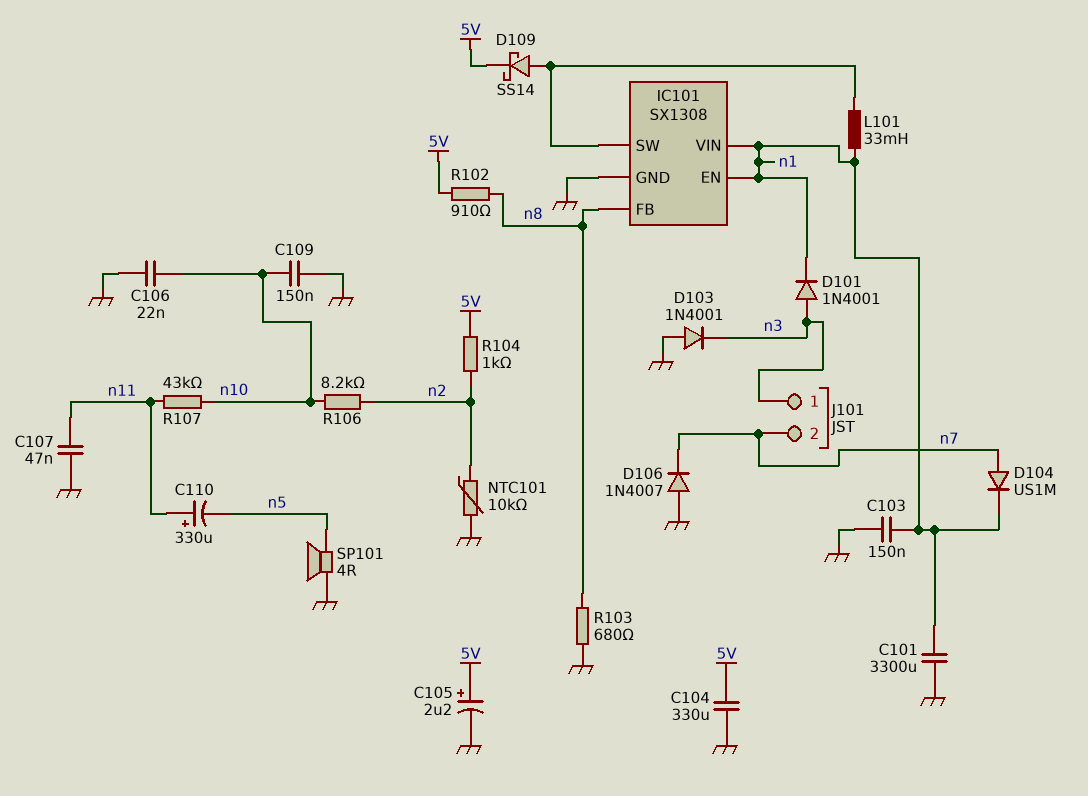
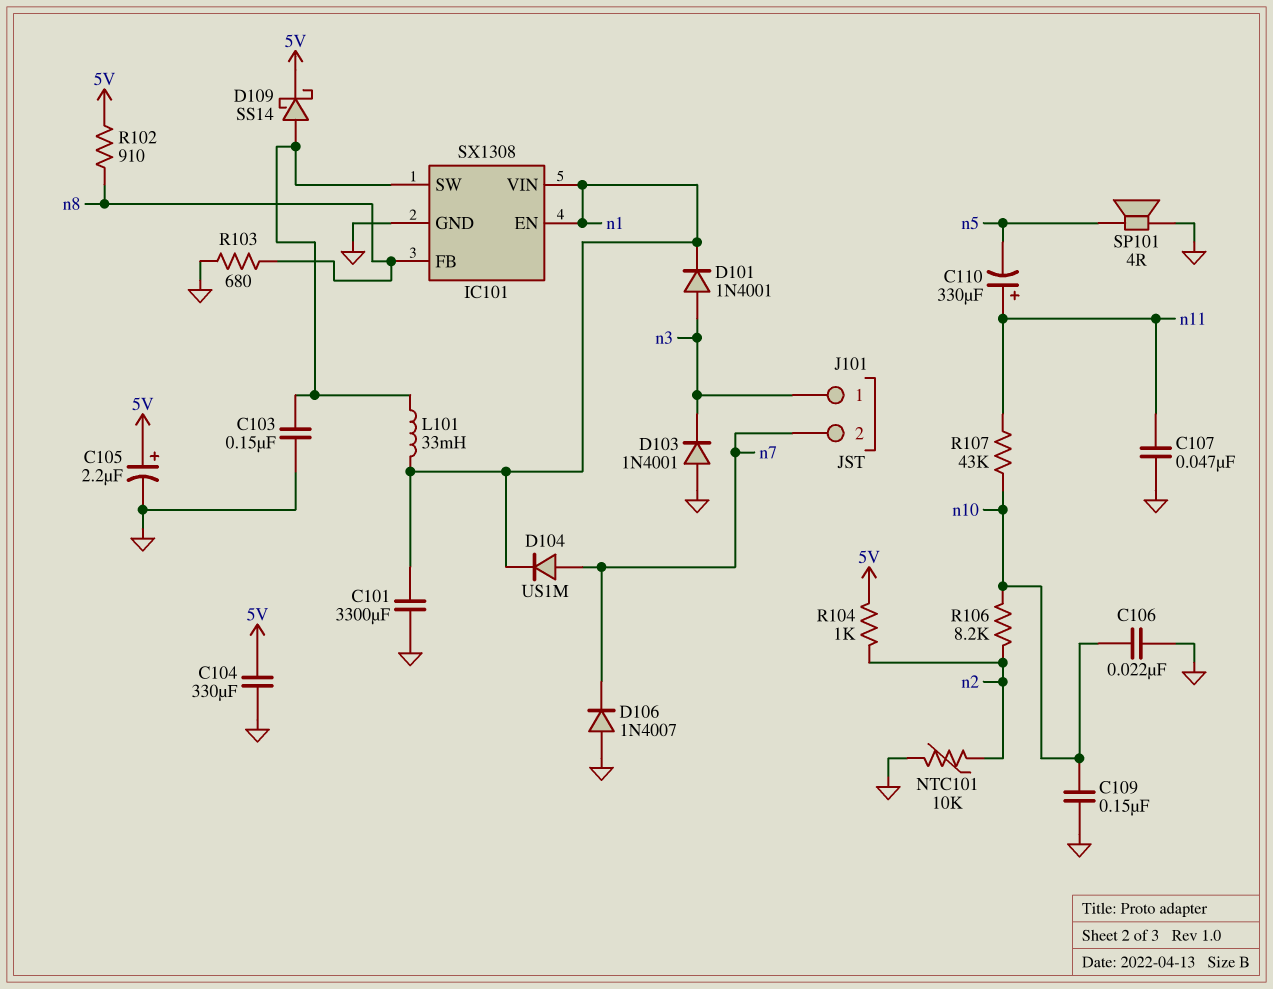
C103: 150nF (GND, n1) -> 150nF (GND, IC101/SW)

